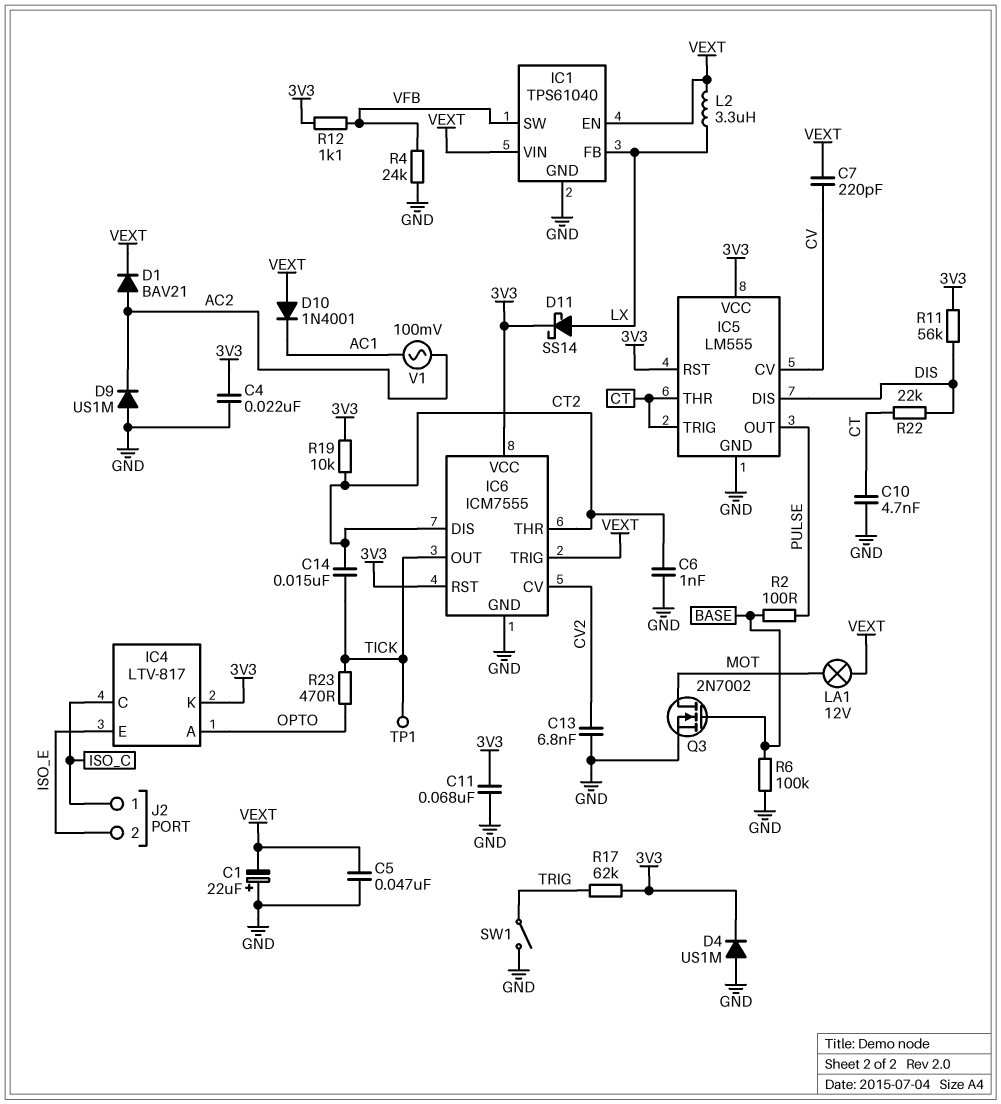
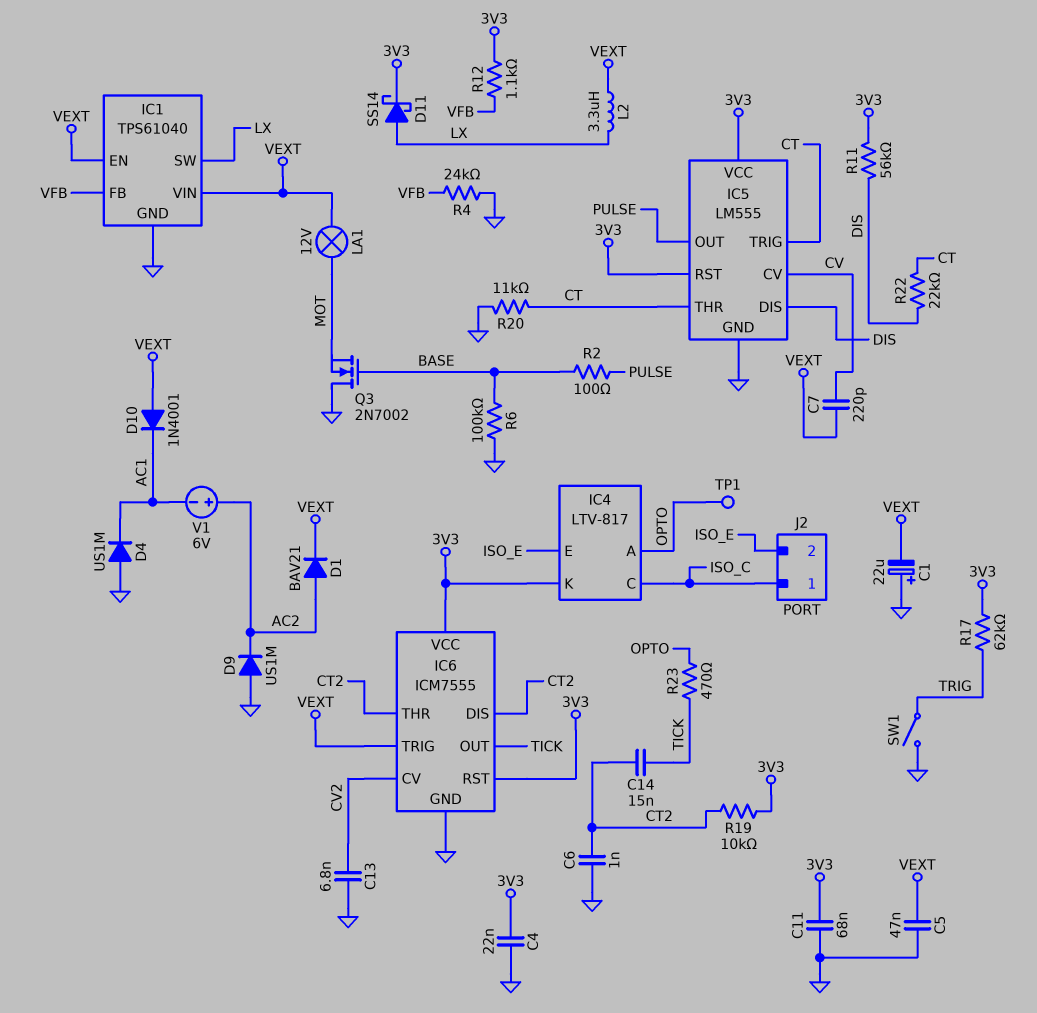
C10: 4.7nF (CT, GND) -> none
D4: diode US1M (A GND, K 3V3) -> diode US1M (A GND, K AC1)
IC1 pin FB: LX -> VFB
IC1 pin SW: VFB -> LX
Q3: NMOS 2N7002 (G BASE, D MOT, S GND) -> NMOS 2N7002 (G BASE, D GND, S MOT)
R20: none -> 11k (CT, GND)
TP1: test point (TICK) -> test point (OPTO)
V1: AC 100mV (AC1, AC2) -> 6V (plus AC2, minus AC1)

